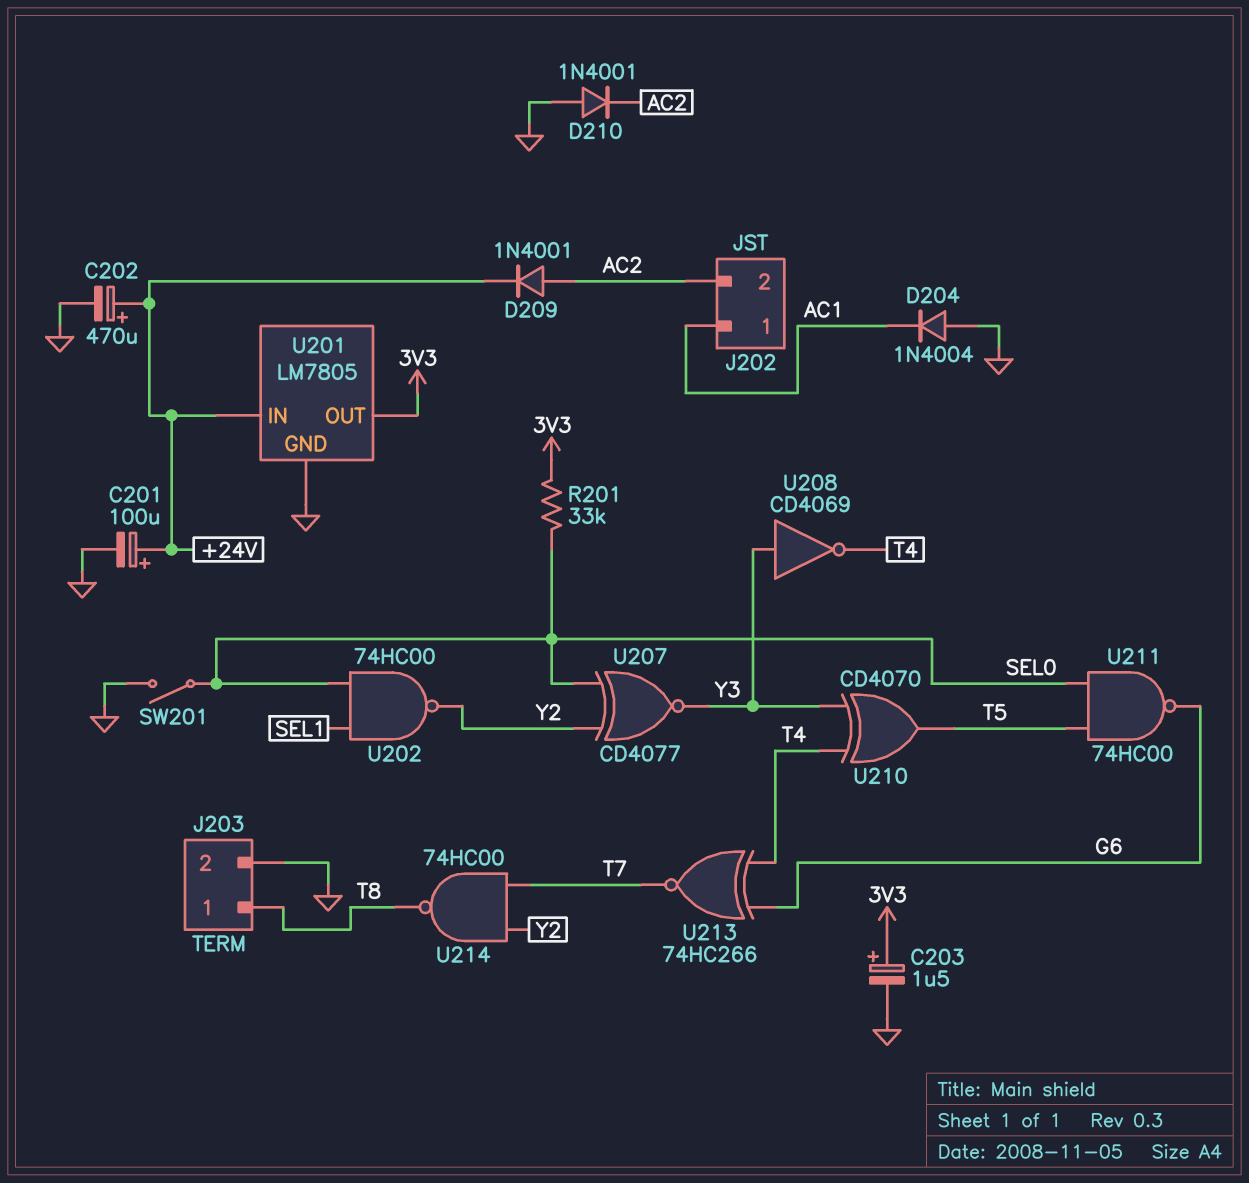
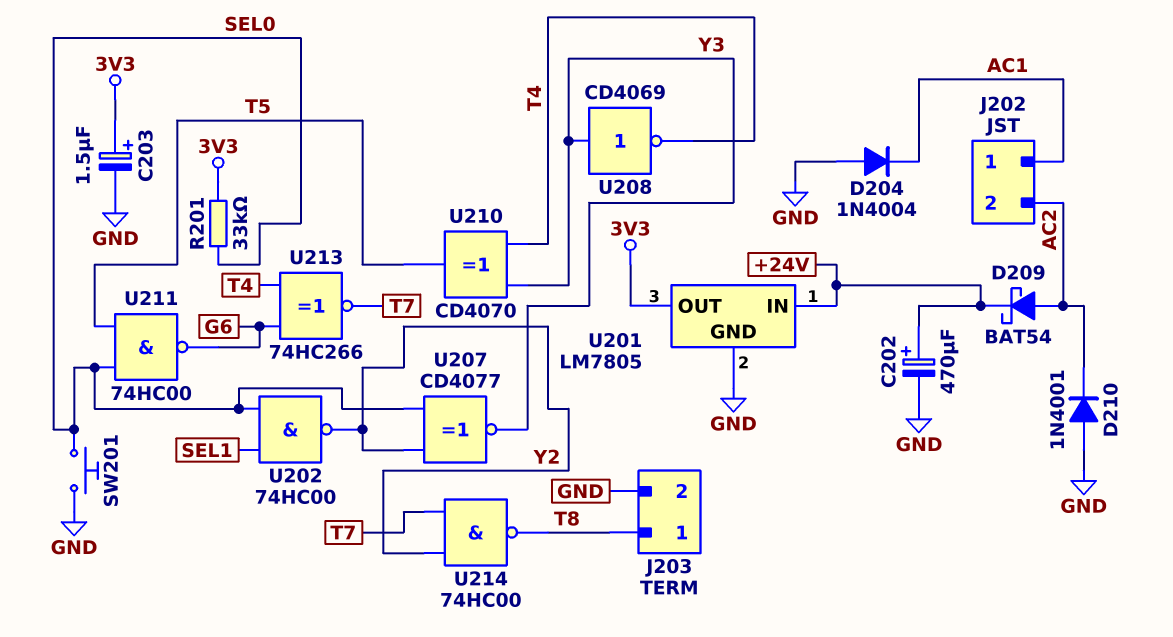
C201: 100uF (plus +24V, minus GND) -> none
D209: diode 1N4001 (A AC2, K +24V) -> schottky BAT54 (A AC2, K +24V)
SW201: switch (GND, SEL0) -> button (GND, SEL0)

